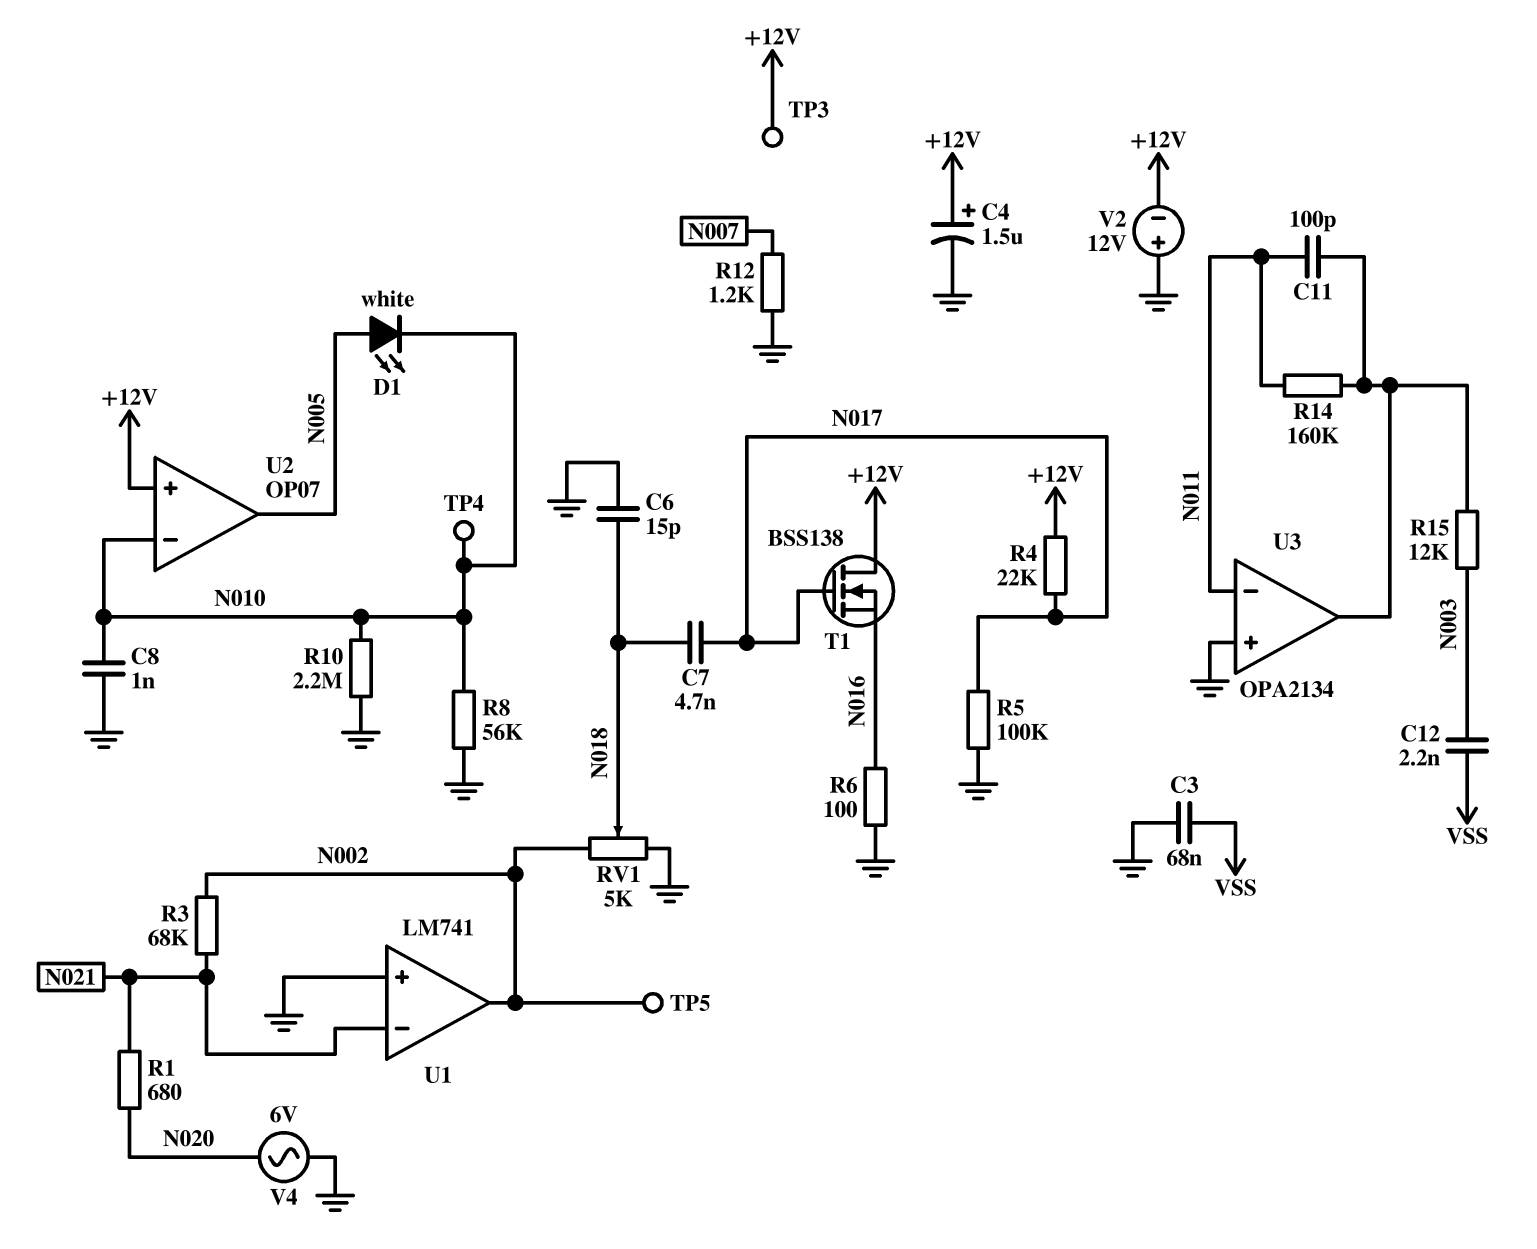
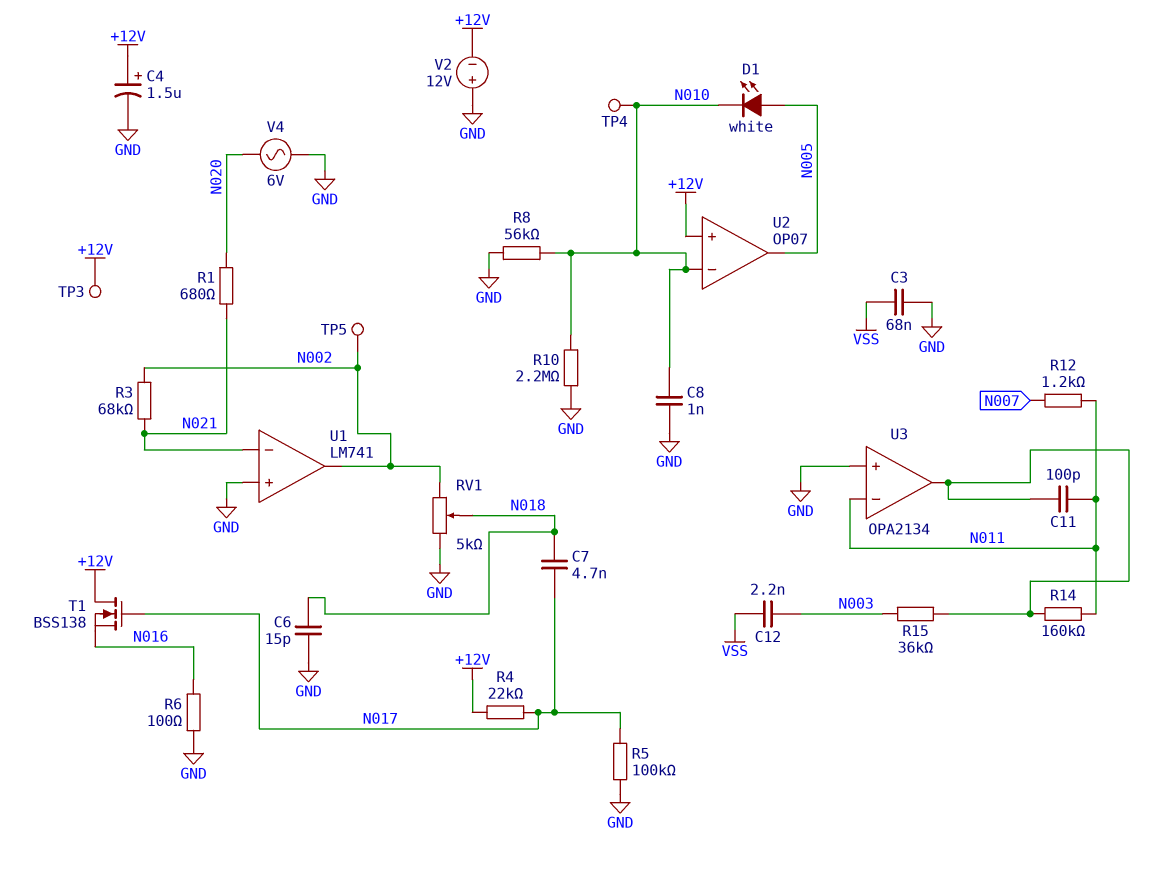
R12: 1.2k (GND, N007) -> 1.2k (N007, N011)
R15: 12k (N003, U3/out) -> 36k (N003, U3/out)

